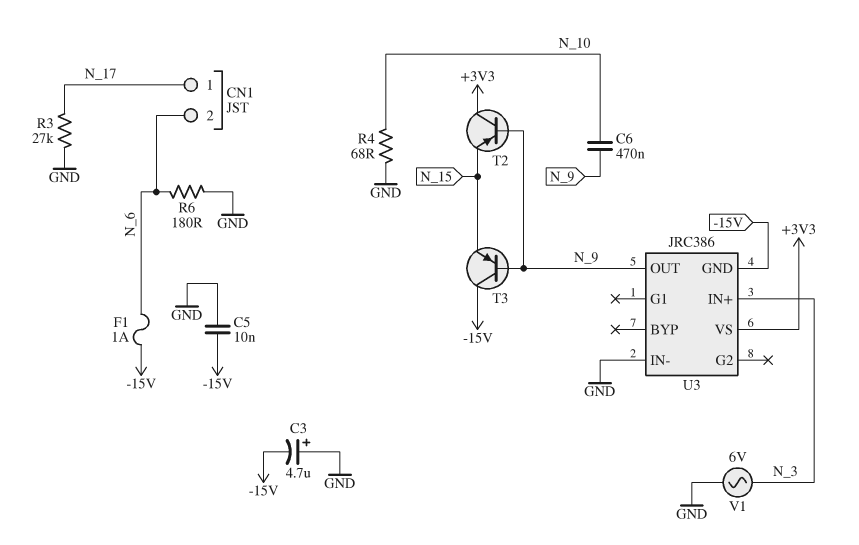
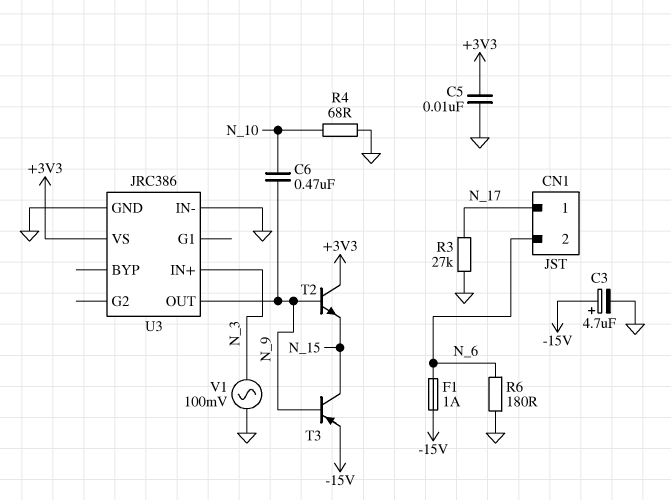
C3: 4.7uF (plus GND, minus -15V) -> 4.7uF (plus -15V, minus GND)
C5: 10nF (-15V, GND) -> 10nF (+3V3, GND)
T2: PNP (B N_9, C +3V3, E N_15) -> NPN (B N_9, C +3V3, E N_15)
T3: PNP (B N_9, C -15V, E N_15) -> PNP (B N_9, C N_15, E -15V)
U3 pin GND: -15V -> GND
V1: AC 6V (GND, N_3) -> AC 100mV (GND, N_3)

